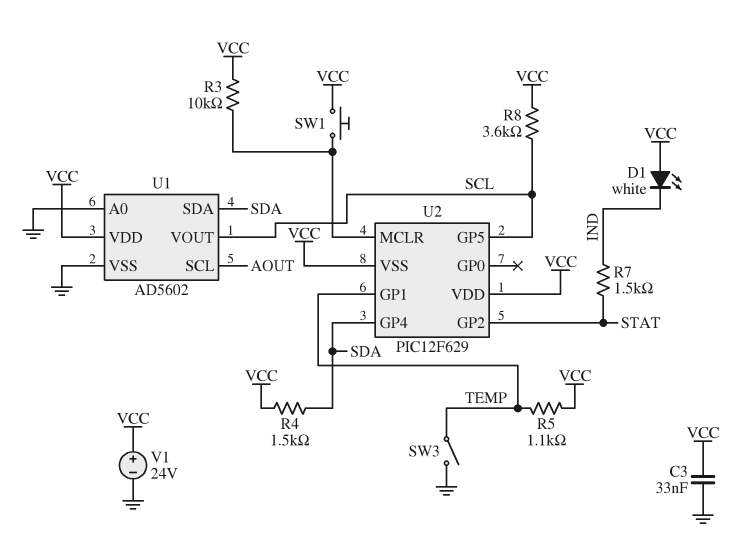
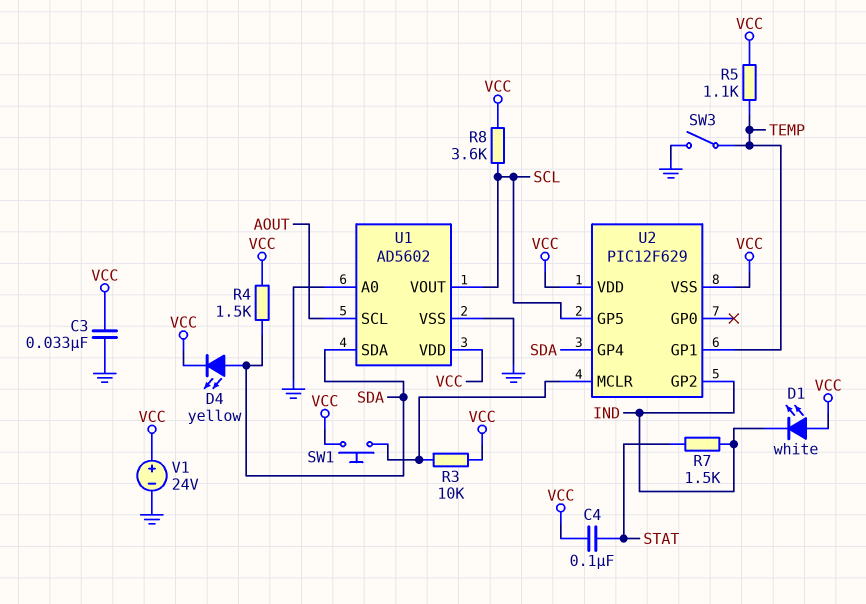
C4: none -> 100nF (STAT, VCC)
D4: none -> LED yellow (A SDA, K VCC)
U2 pin GP2: STAT -> IND

